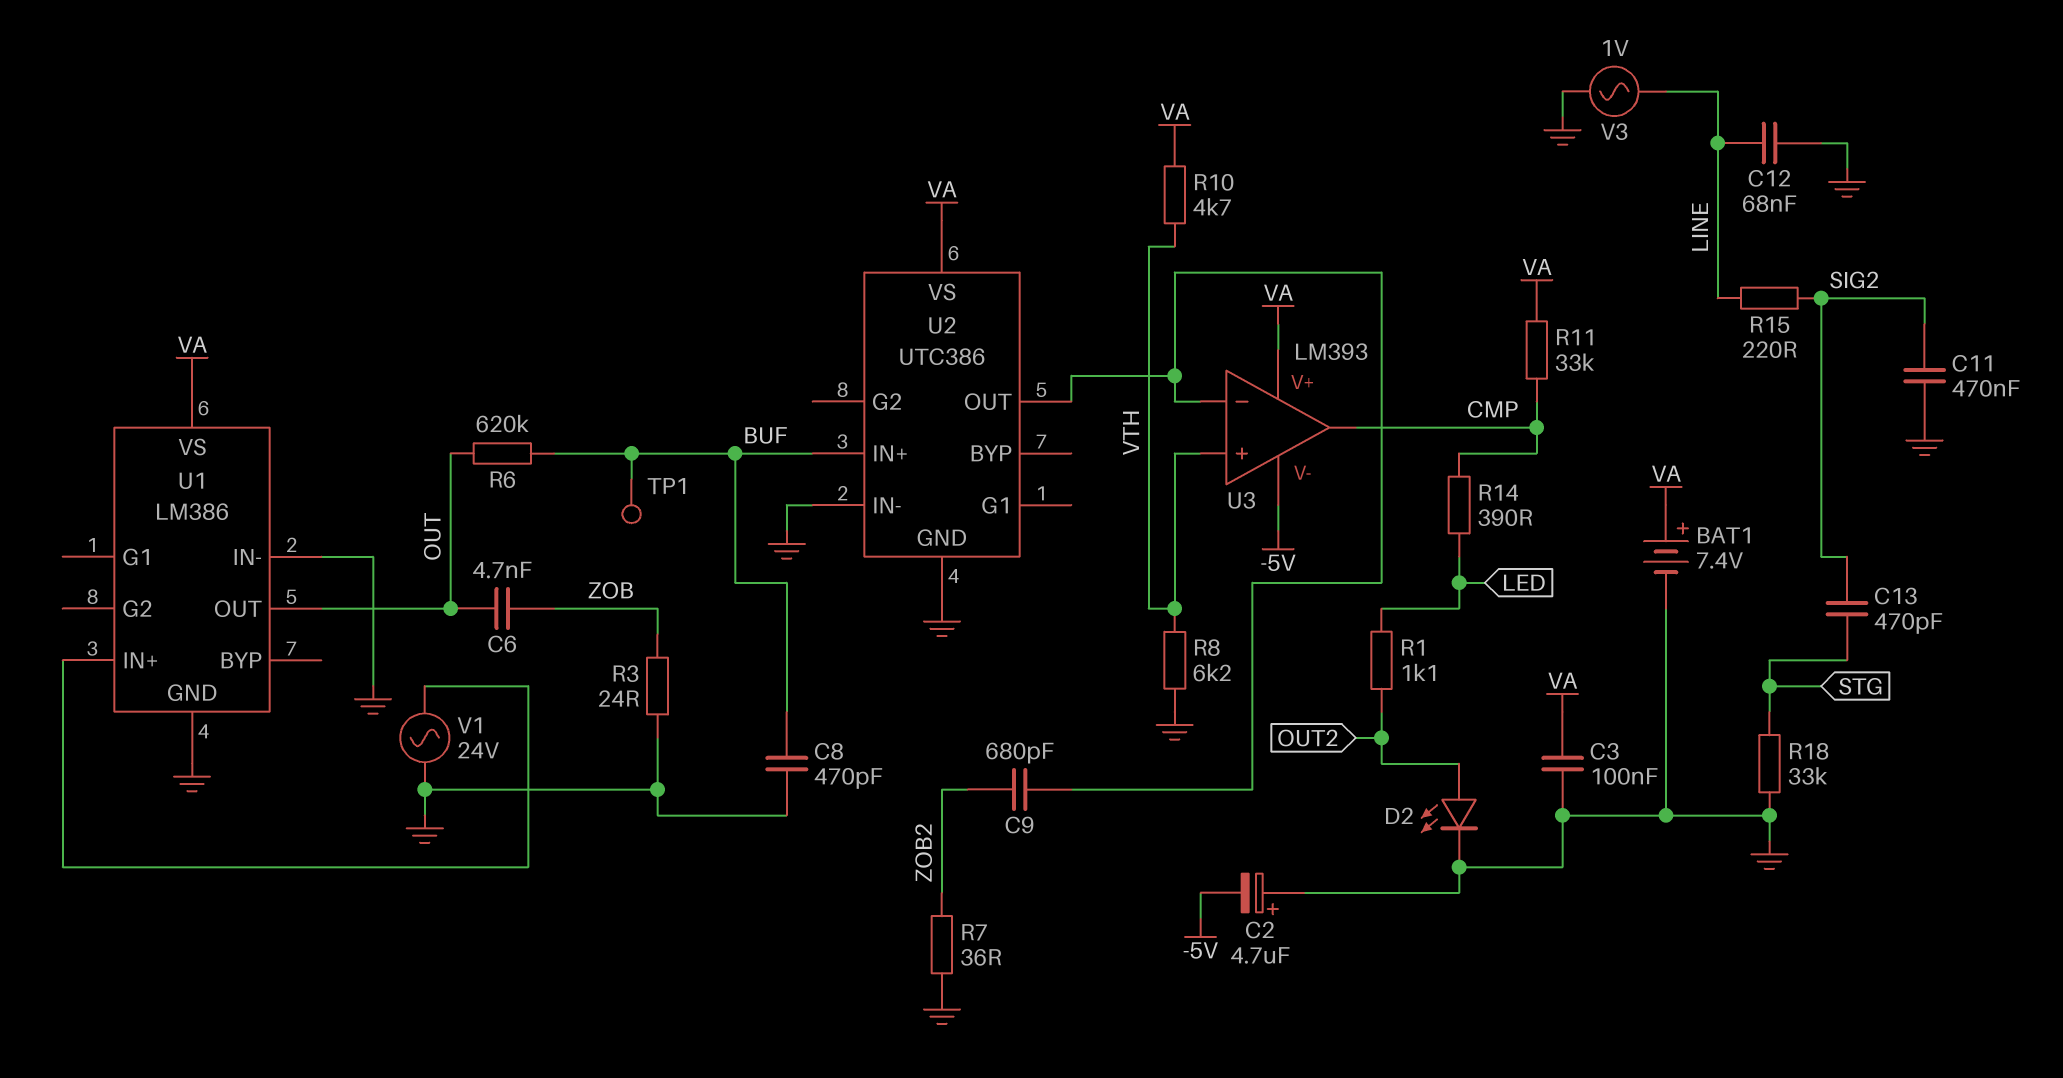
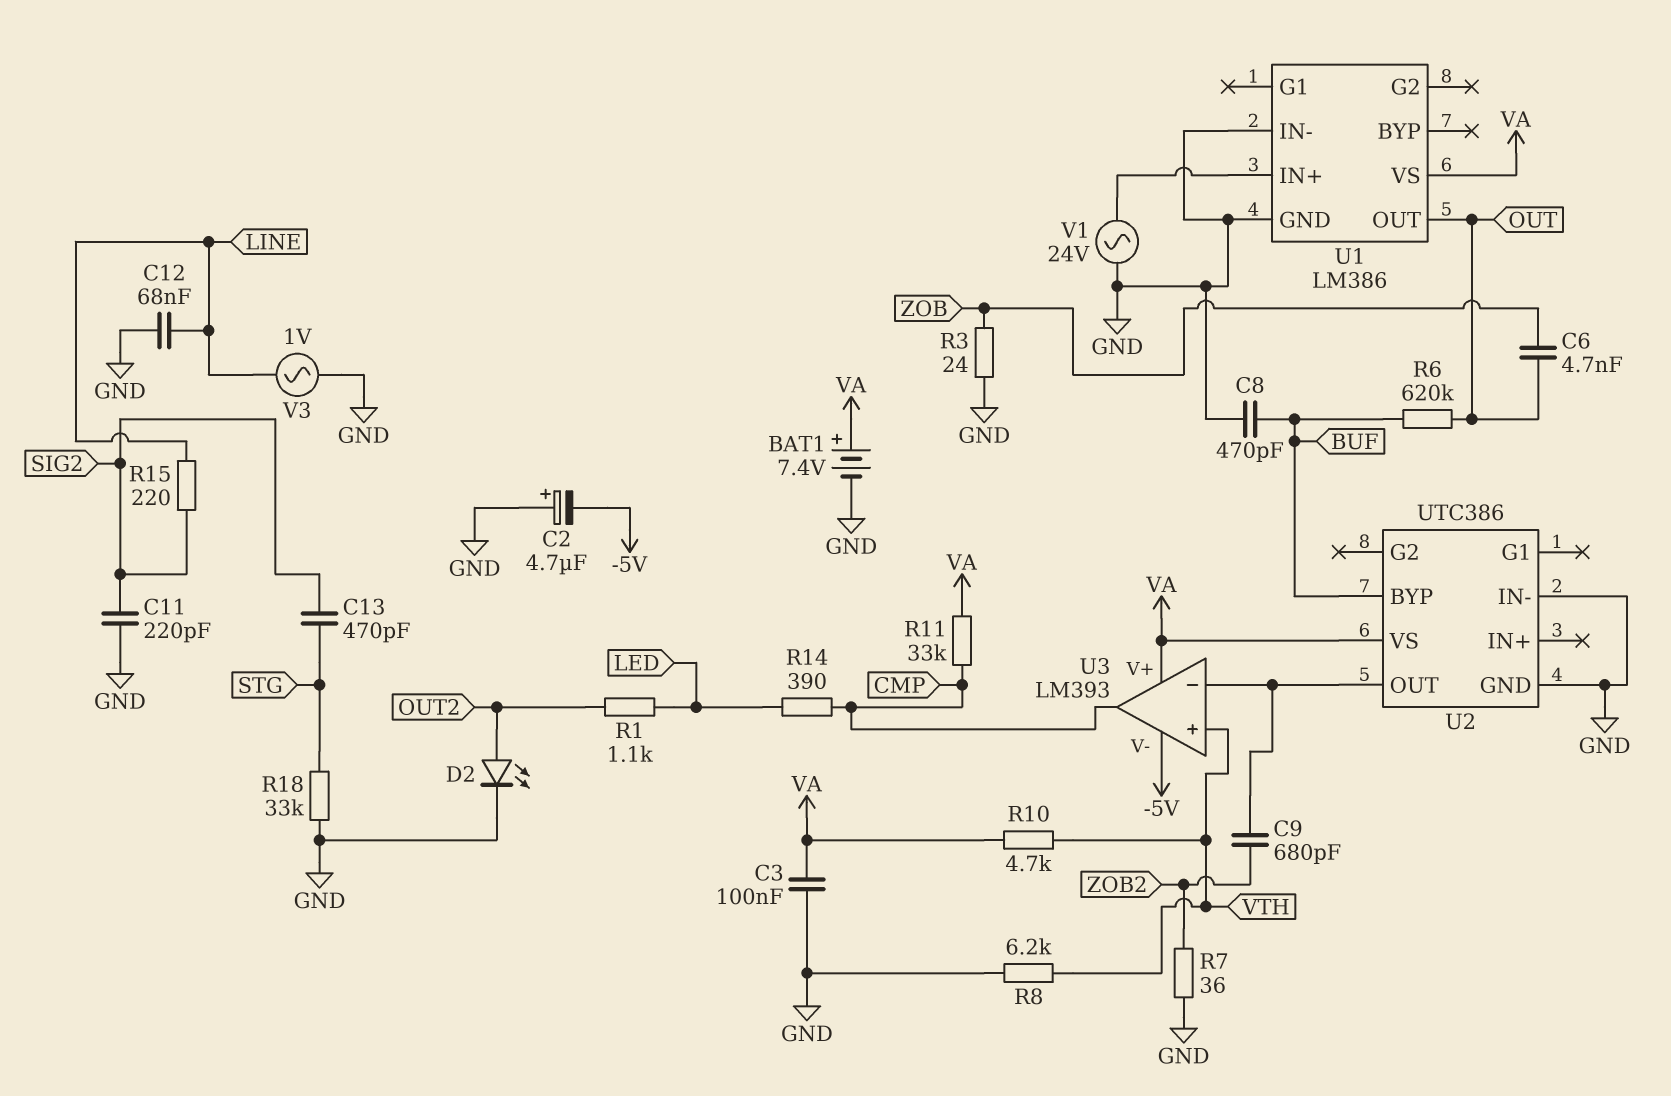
C11: 470nF (GND, SIG2) -> 220pF (GND, SIG2)
TP1: test point (BUF) -> none
U2 pin BYP: none -> BUF
U2 pin IN+: BUF -> none

